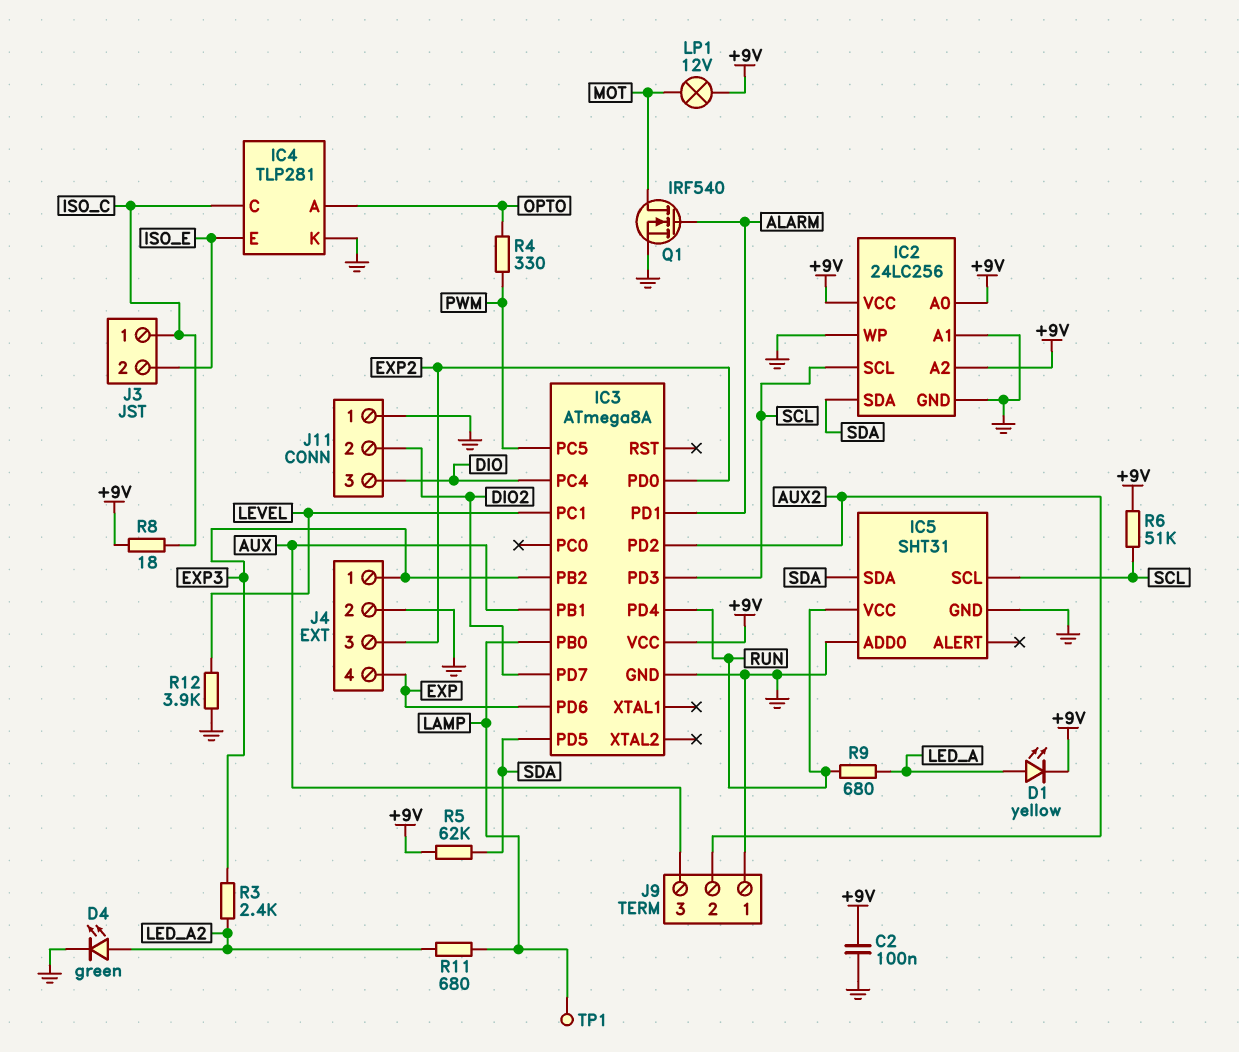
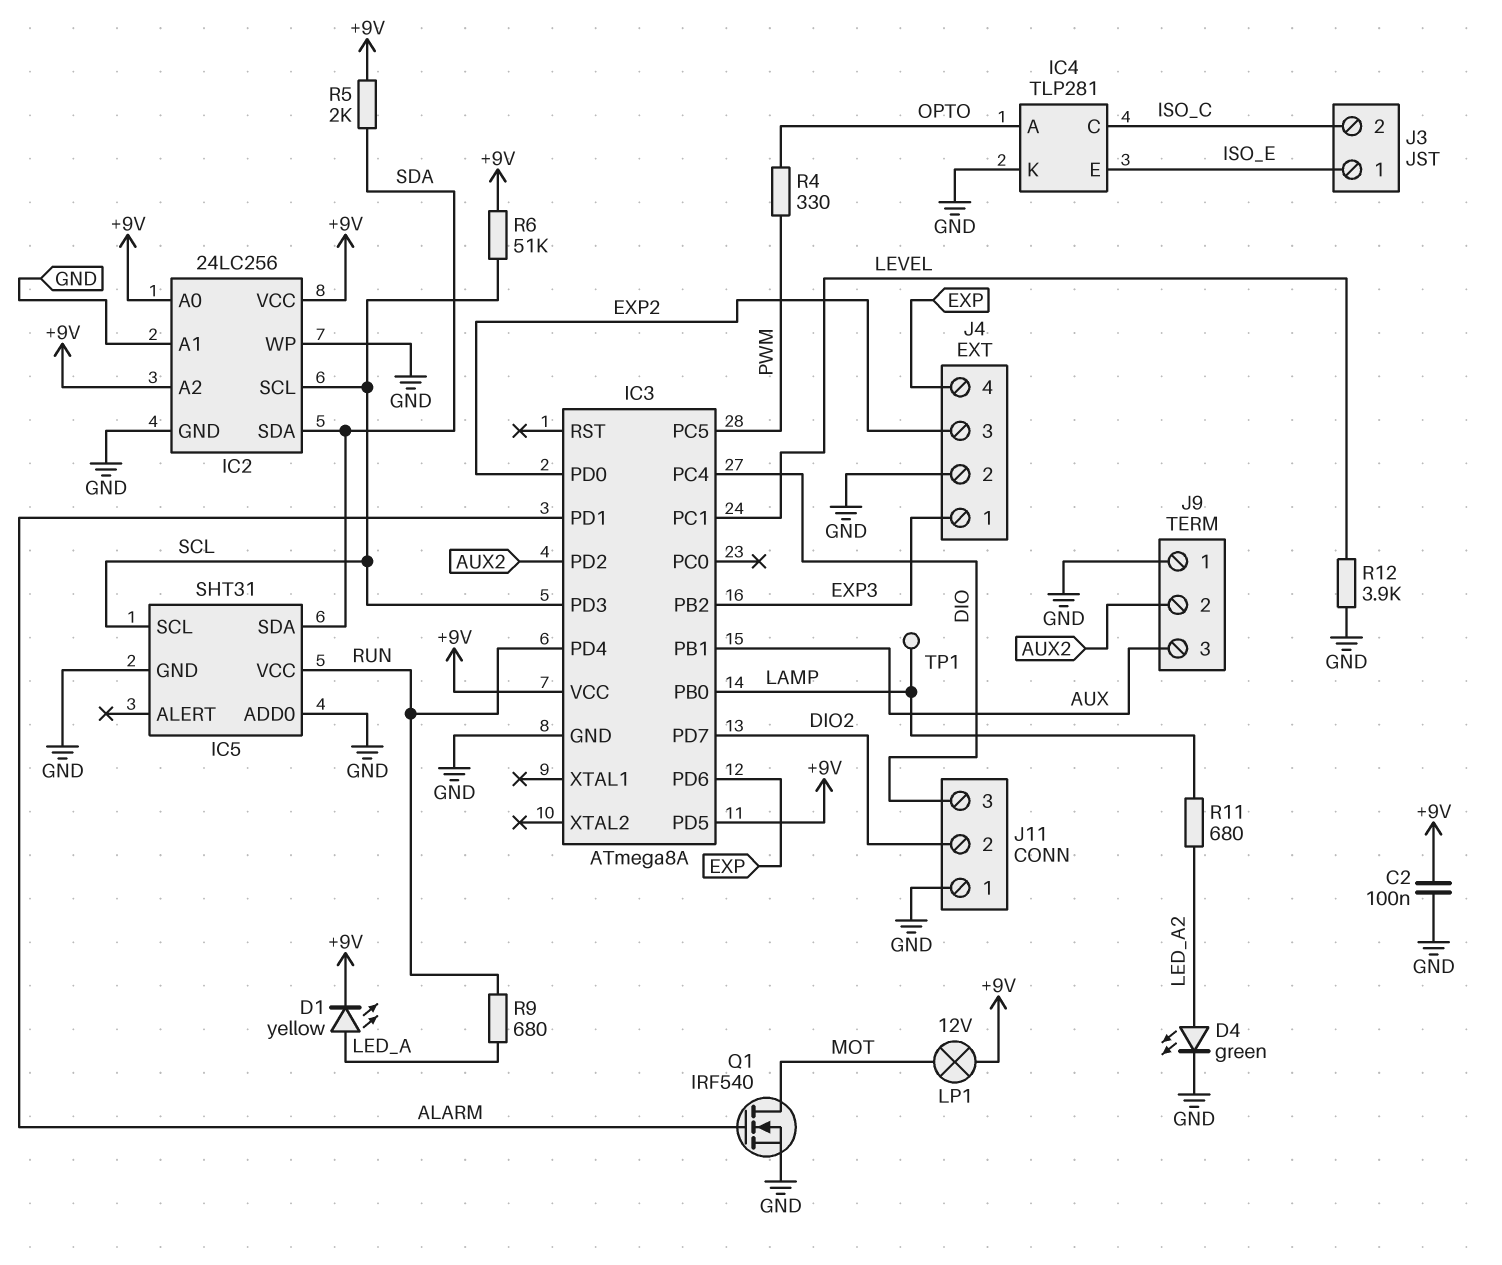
IC3 pin PD5: SDA -> +9V
J3 pin 1: ISO_C -> ISO_E
J3 pin 2: ISO_E -> ISO_C
R3: 2.4k (EXP3, LED_A2) -> none
R5: 62k (+9V, SDA) -> 2k (+9V, SDA)
R8: 18 (+9V, ISO_C) -> none

